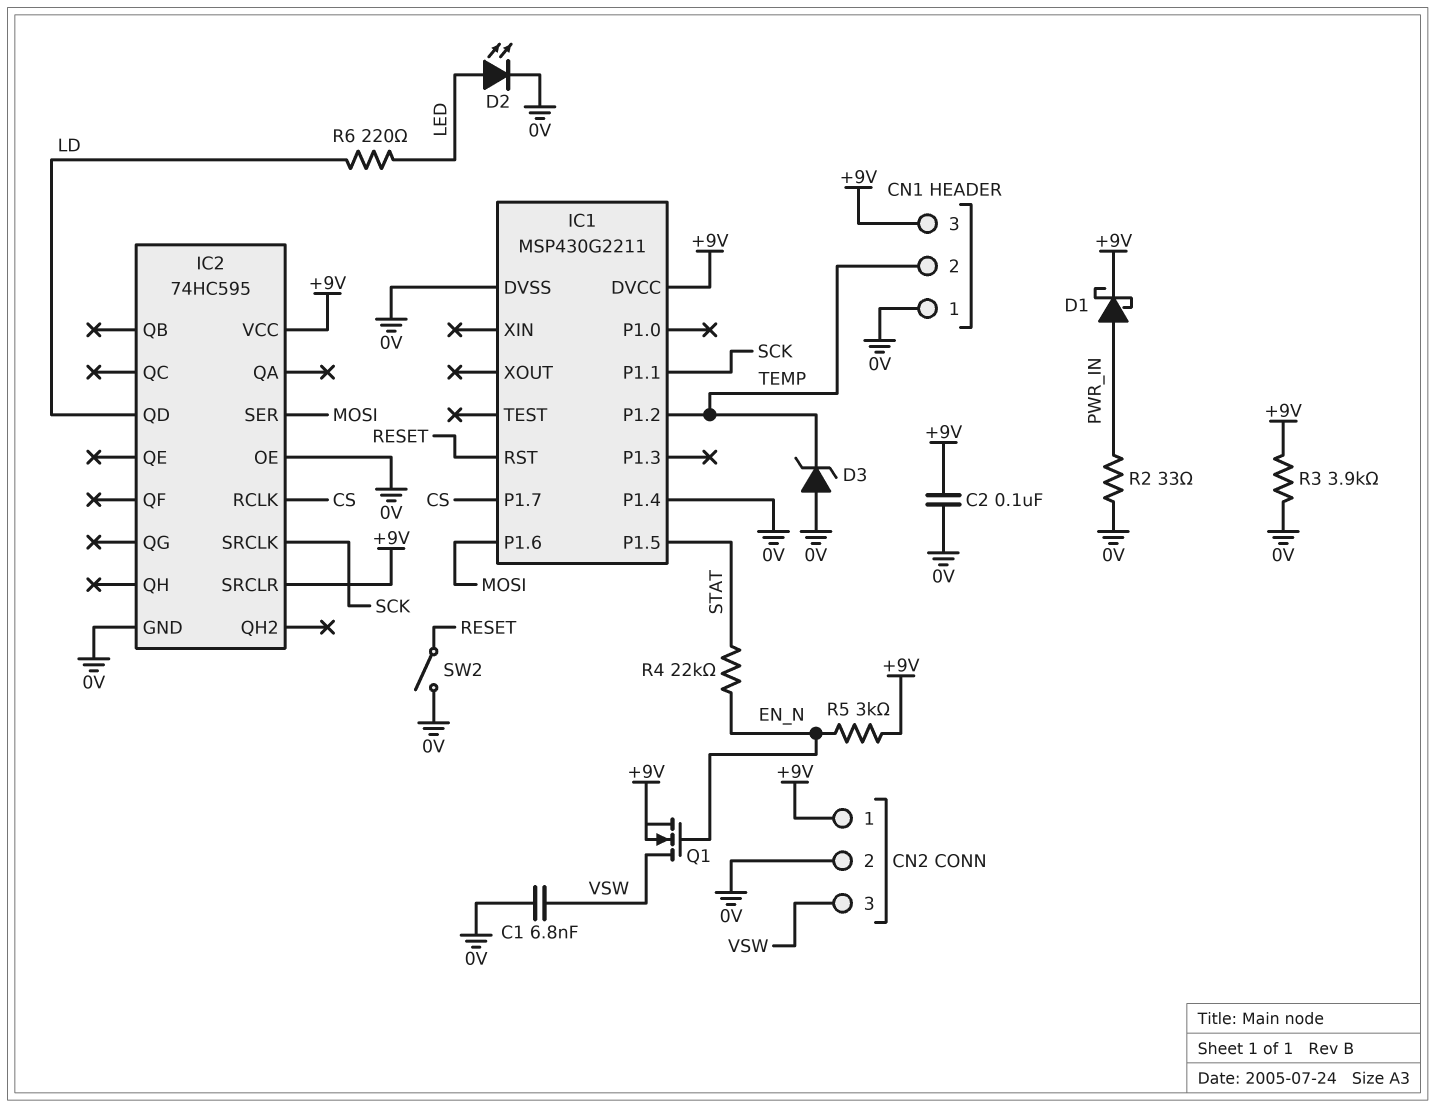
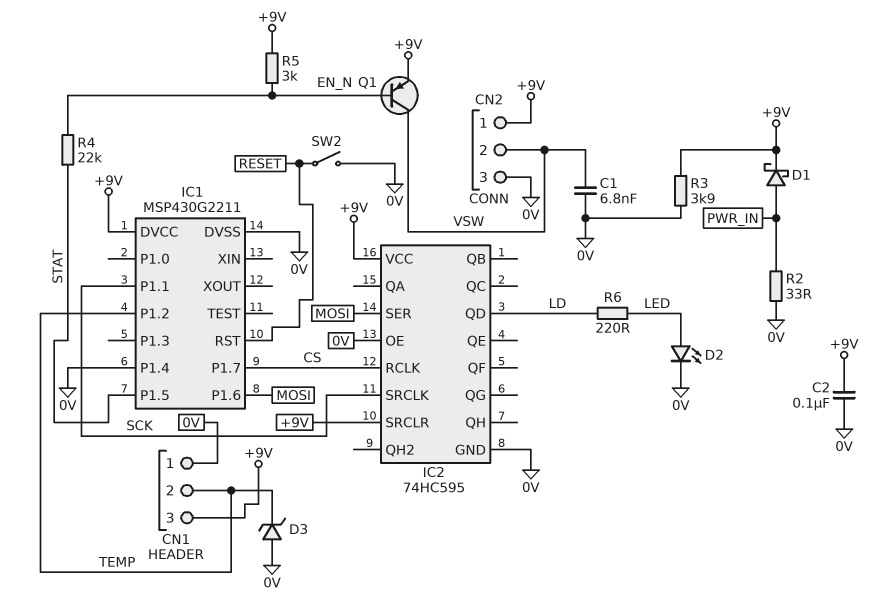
CN2 pin 2: 0V -> VSW
CN2 pin 3: VSW -> 0V
Q1: NMOS (G EN_N, D VSW, S +9V) -> PNP (B EN_N, C VSW, E +9V)

